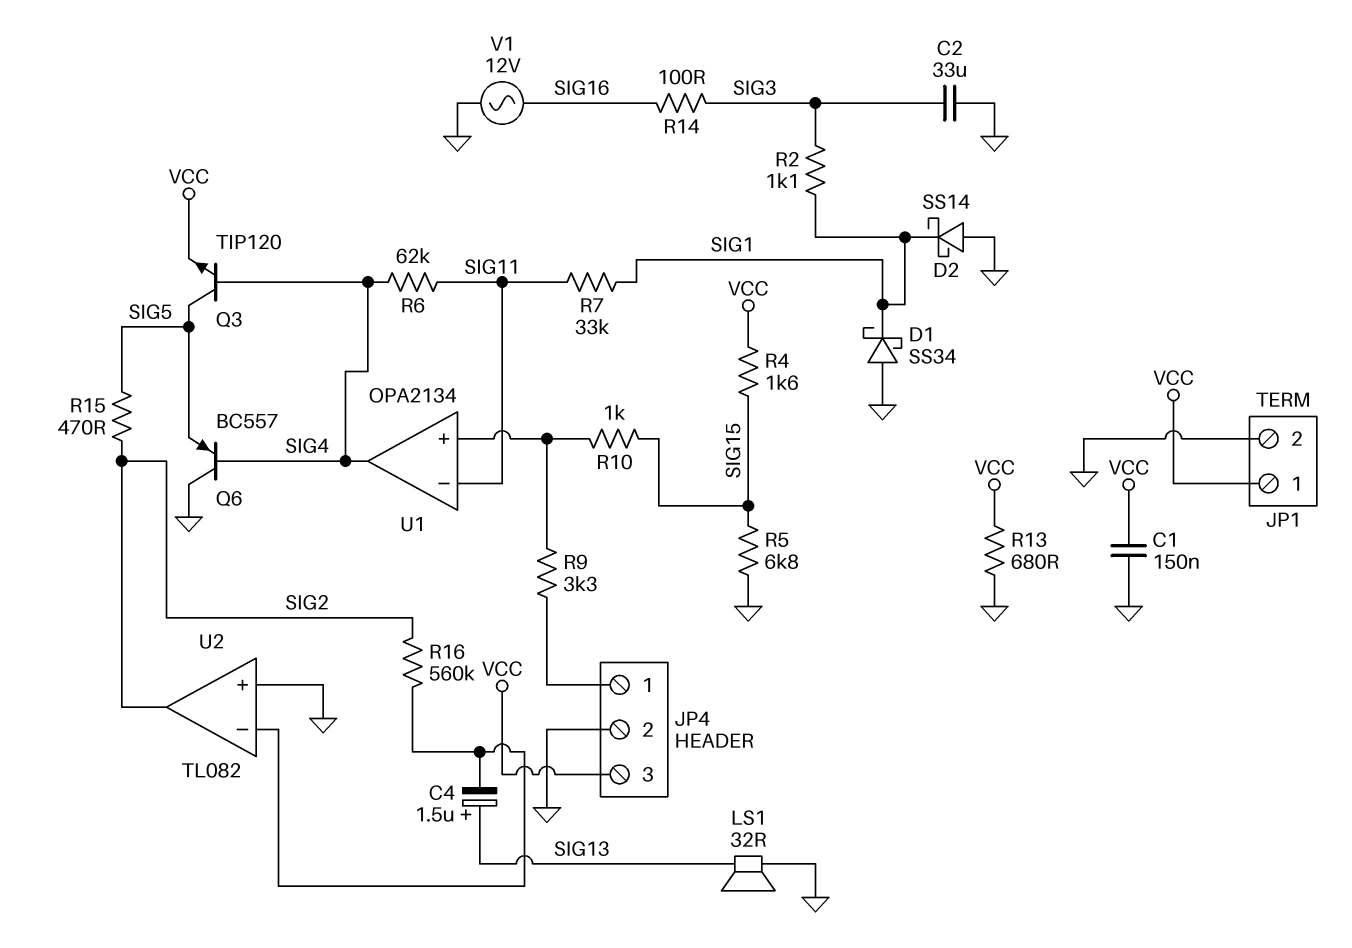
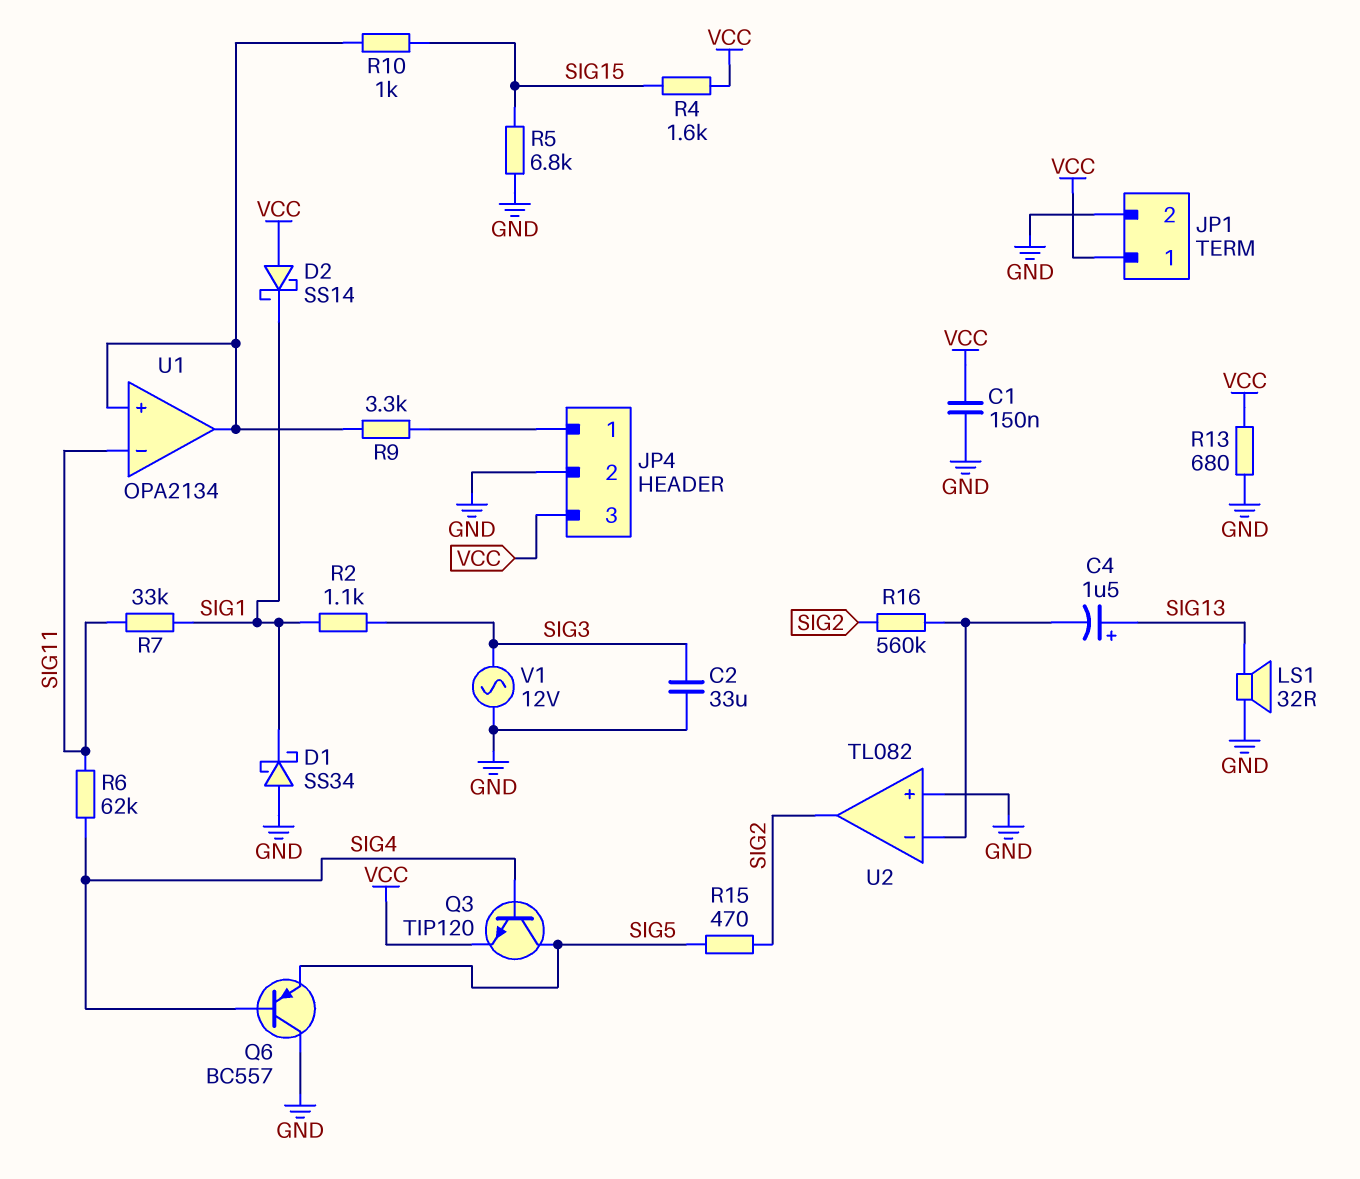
D2: schottky SS14 (A GND, K SIG1) -> schottky SS14 (A VCC, K SIG1)
R14: 100 (SIG3, SIG16) -> none
U1 pin out: SIG4 -> U1/in+
V1: AC 12V (GND, SIG16) -> AC 12V (GND, SIG3)

